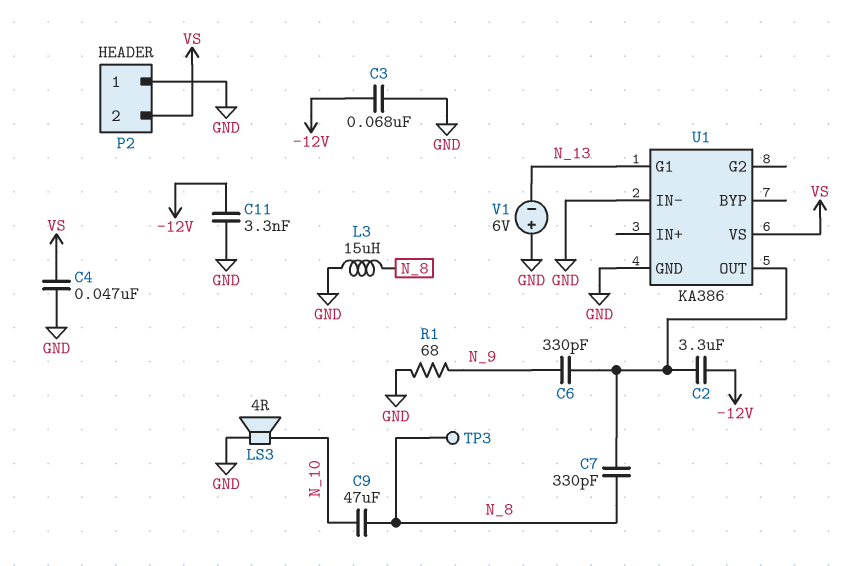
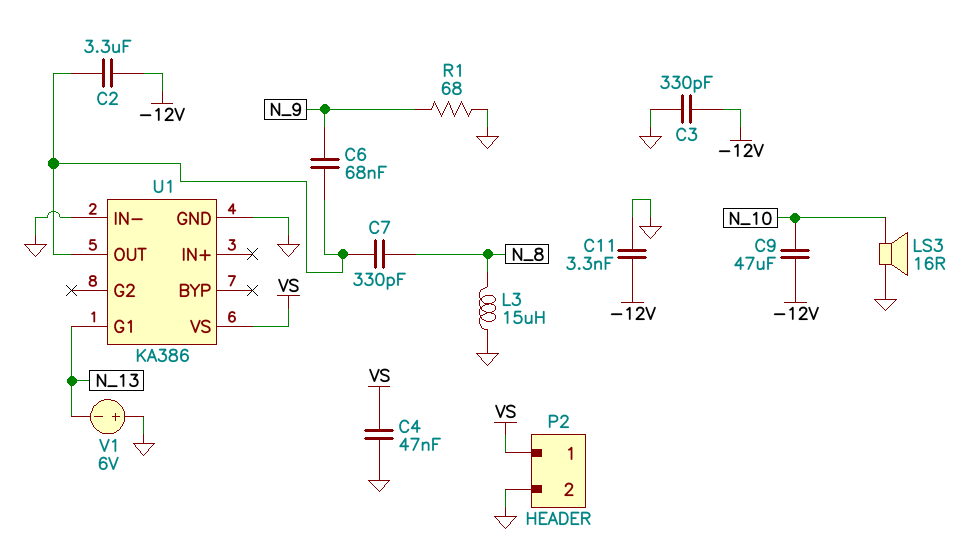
C3: 68nF (-12V, GND) -> 330pF (-12V, GND)
C6: 330pF (N_9, U1/OUT) -> 68nF (N_9, U1/OUT)
C9: 47uF (N_8, N_10) -> 47uF (-12V, N_10)
LS3: speaker 4R (GND, N_10) -> speaker 16R (GND, N_10)
P2 pin 1: GND -> VS
P2 pin 2: VS -> GND
TP3: test point (N_8) -> none

